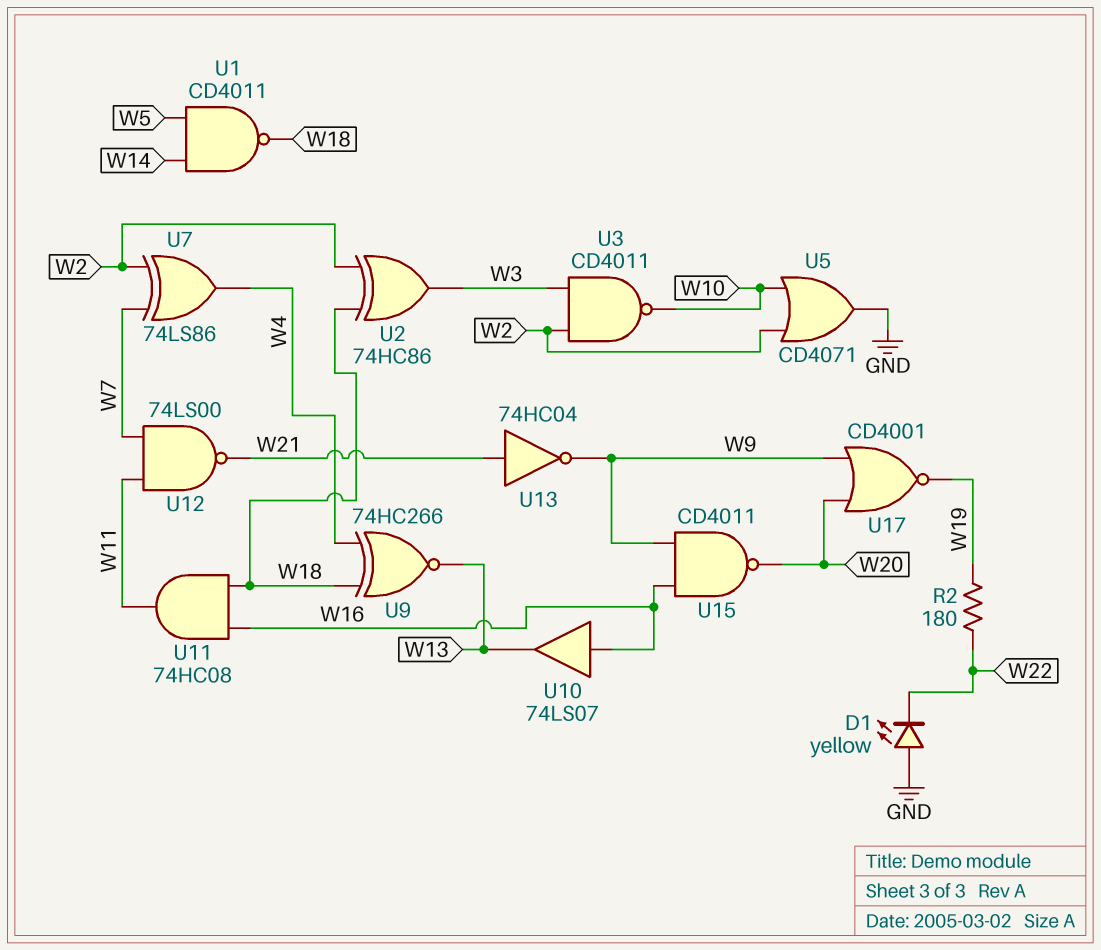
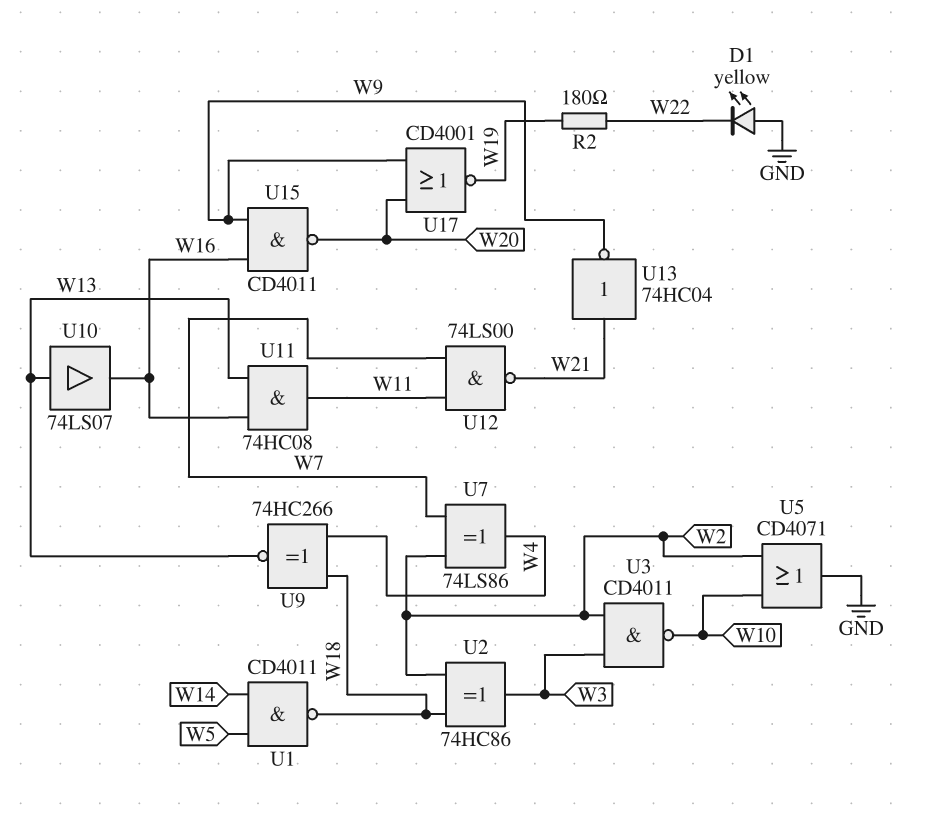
U10: buffer 74LS07 (in W16, out W13) -> buffer 74LS07 (in W13, out W16)
U11: AND 74HC08 (in W16, in W18, out W11) -> AND 74HC08 (in W13, in W16, out W11)

